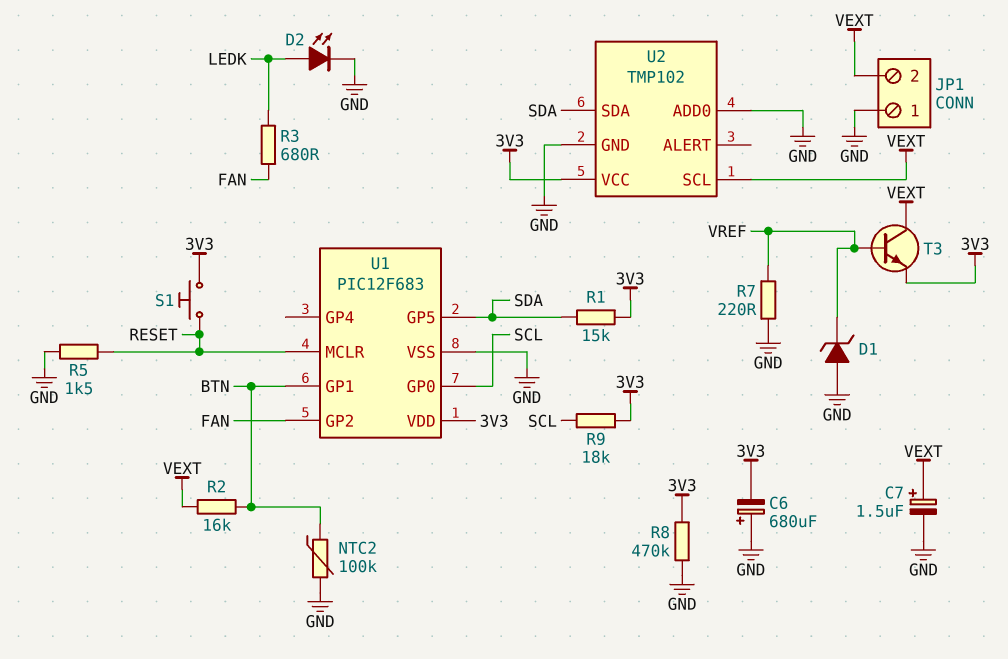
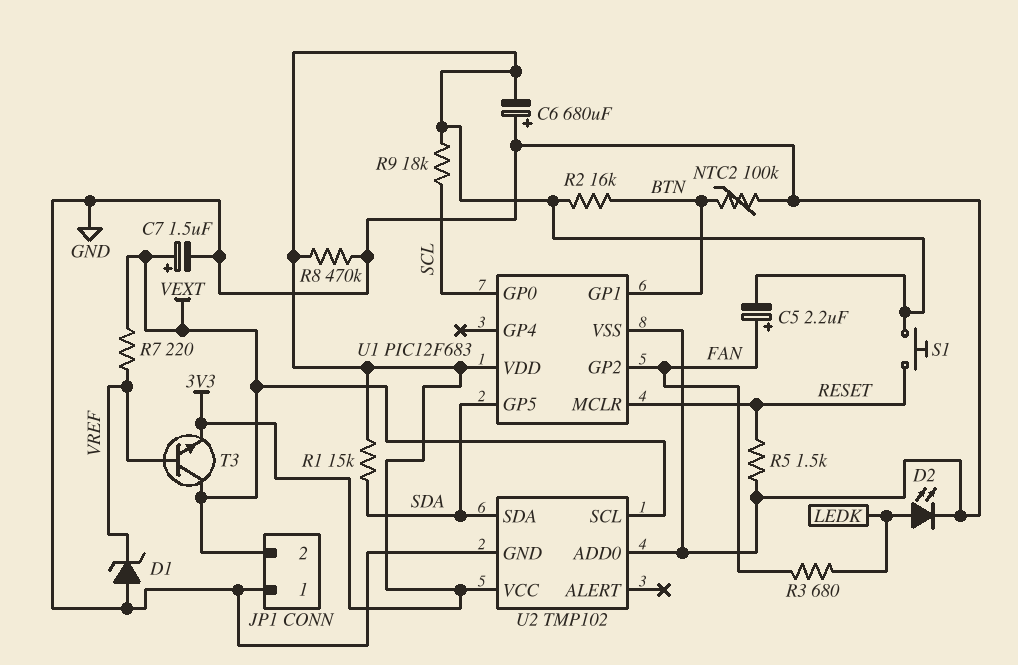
C5: none -> 2.2uF (plus FAN, minus 3V3)
R2: 16k (BTN, VEXT) -> 16k (3V3, BTN)
R7: 220 (GND, VREF) -> 220 (VEXT, VREF)

